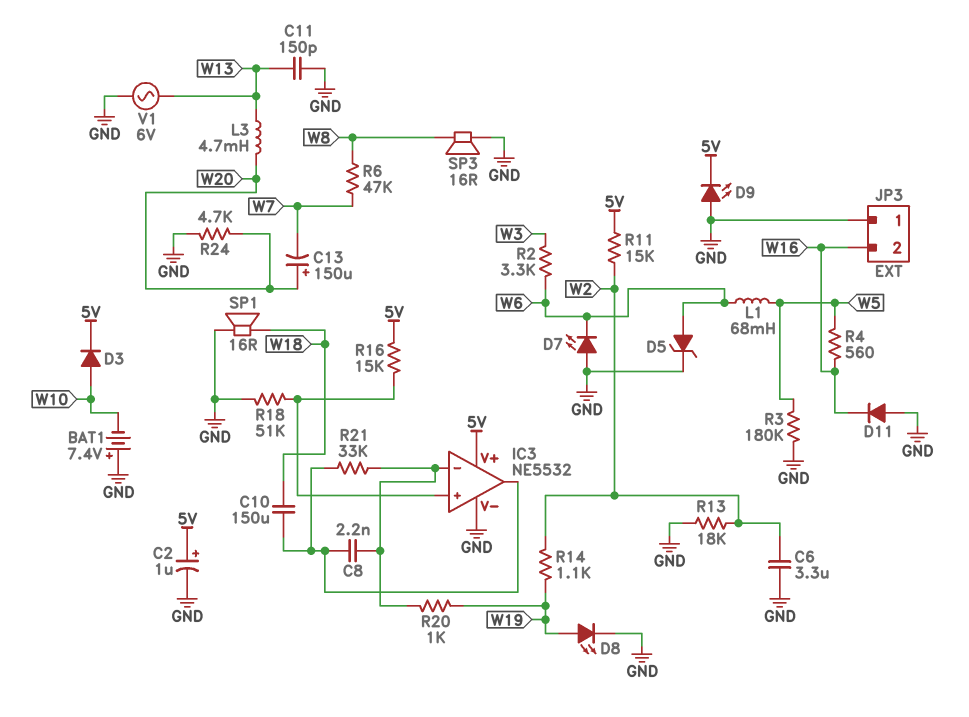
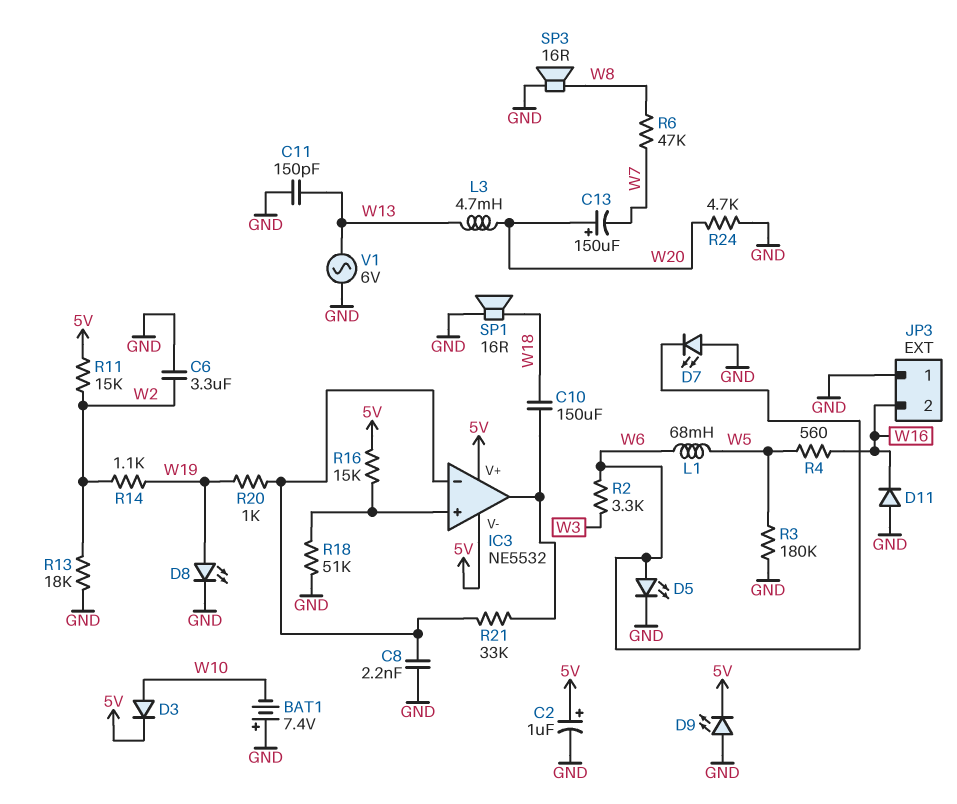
C8: 2.2nF (IC3/in-, IC3/out) -> 2.2nF (GND, IC3/in-)
D5: zener (A W6, K GND) -> LED (A W6, K GND)
IC3 pin V-: GND -> 5V

